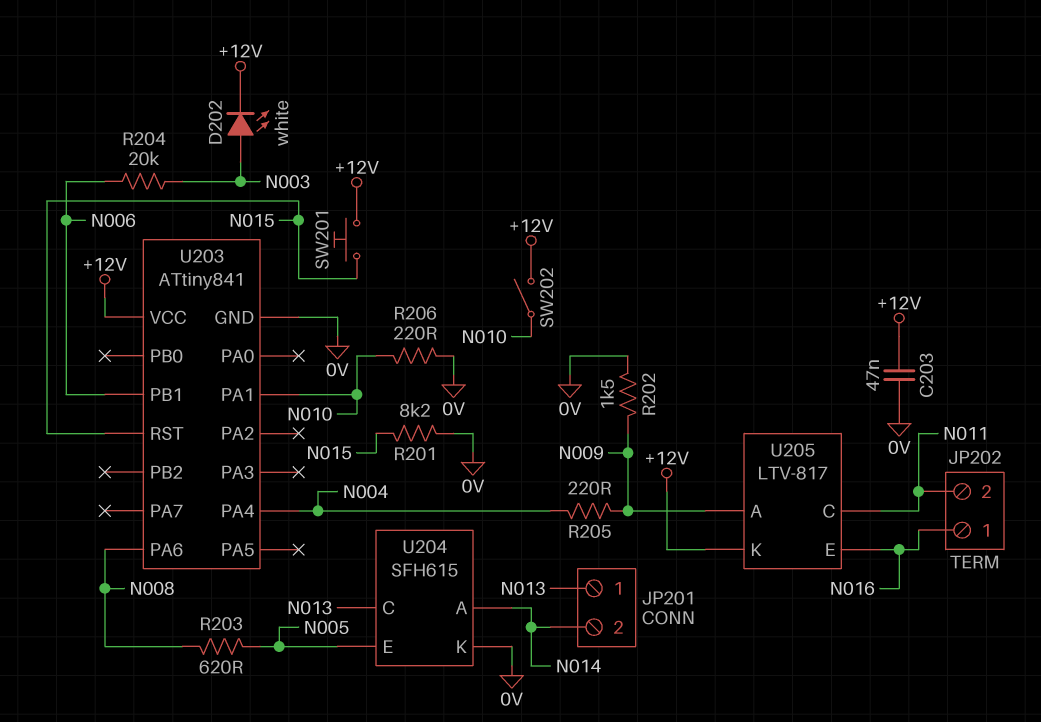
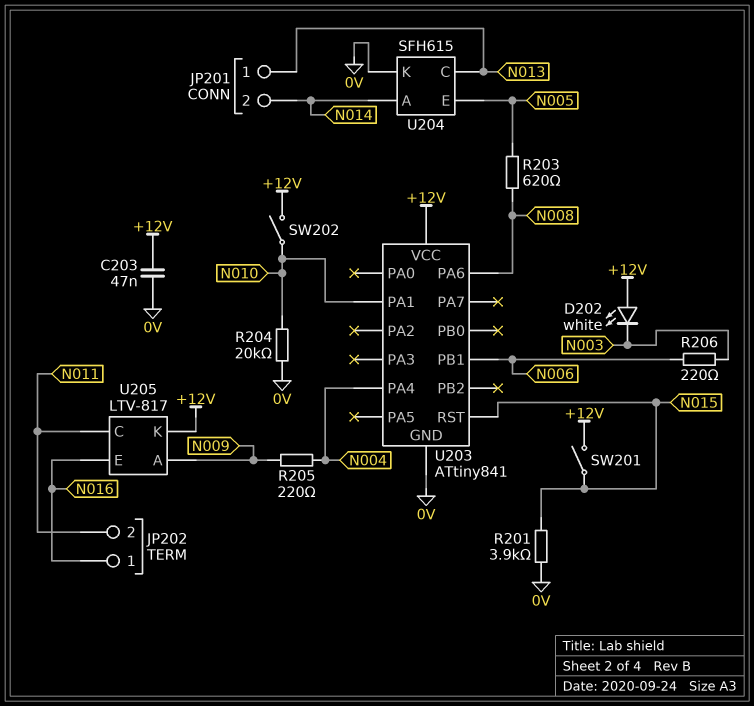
D202: LED white (A N003, K +12V) -> LED white (A +12V, K N003)
R201: 8.2k (0V, N015) -> 3.9k (0V, N015)
R202: 1.5k (0V, N009) -> none
R204: 20k (N003, N006) -> 20k (0V, N010)
R206: 220 (0V, N010) -> 220 (N003, N006)
SW201: button (+12V, N015) -> switch (+12V, N015)

